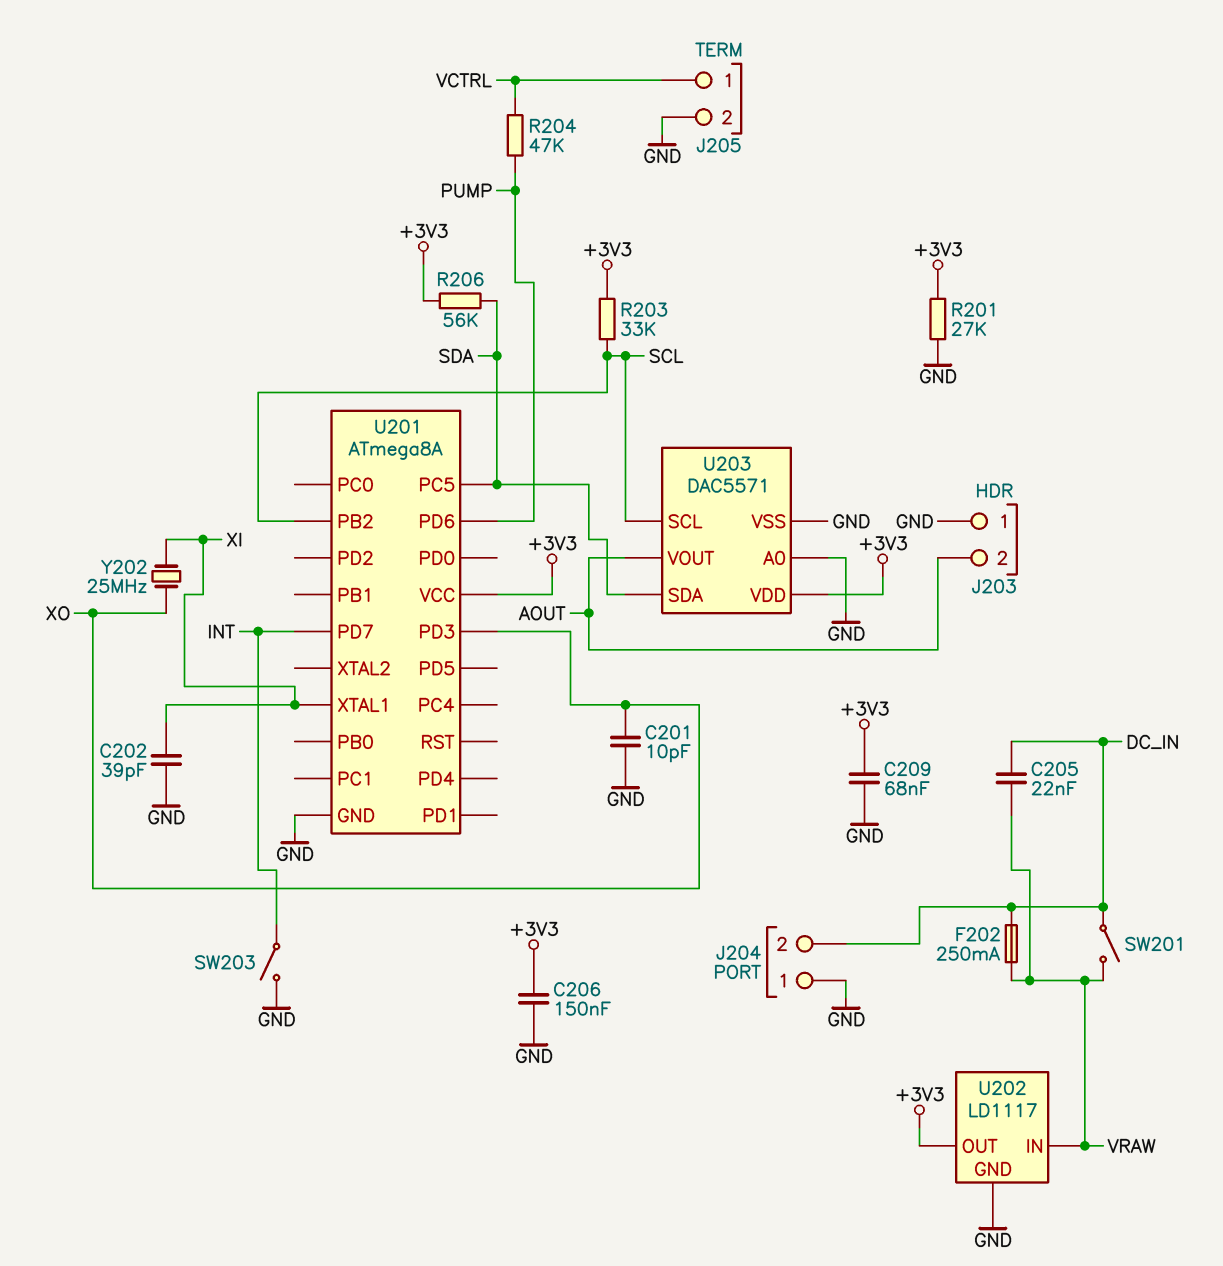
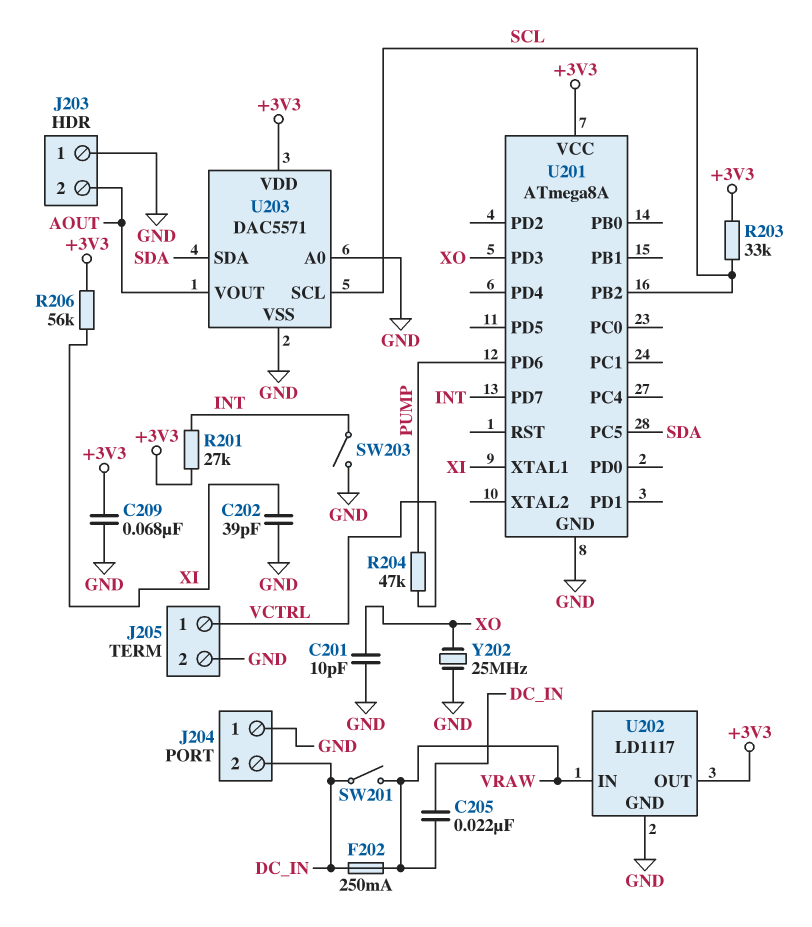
C206: 150nF (+3V3, GND) -> none
R201: 27k (+3V3, GND) -> 27k (+3V3, INT)
R206: 56k (+3V3, SDA) -> 56k (+3V3, XI)
Y202: 25MHz (XI, XO) -> 25MHz (GND, XO)

